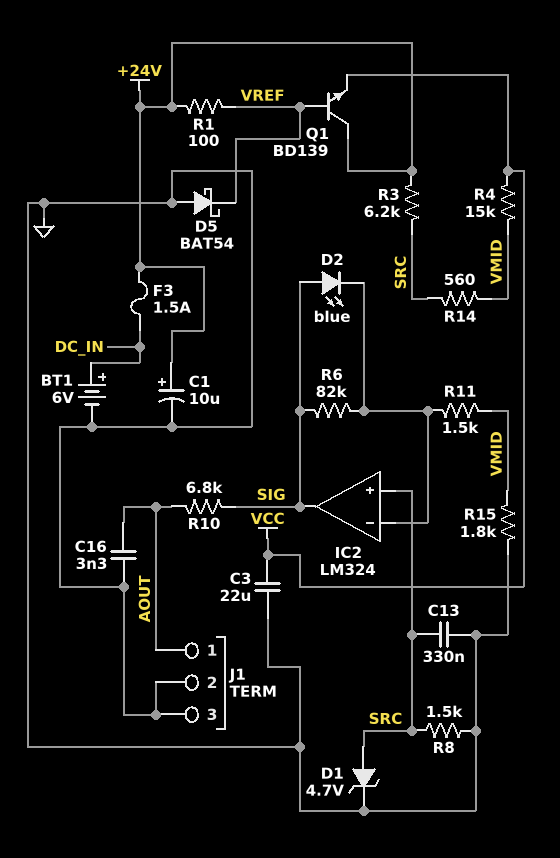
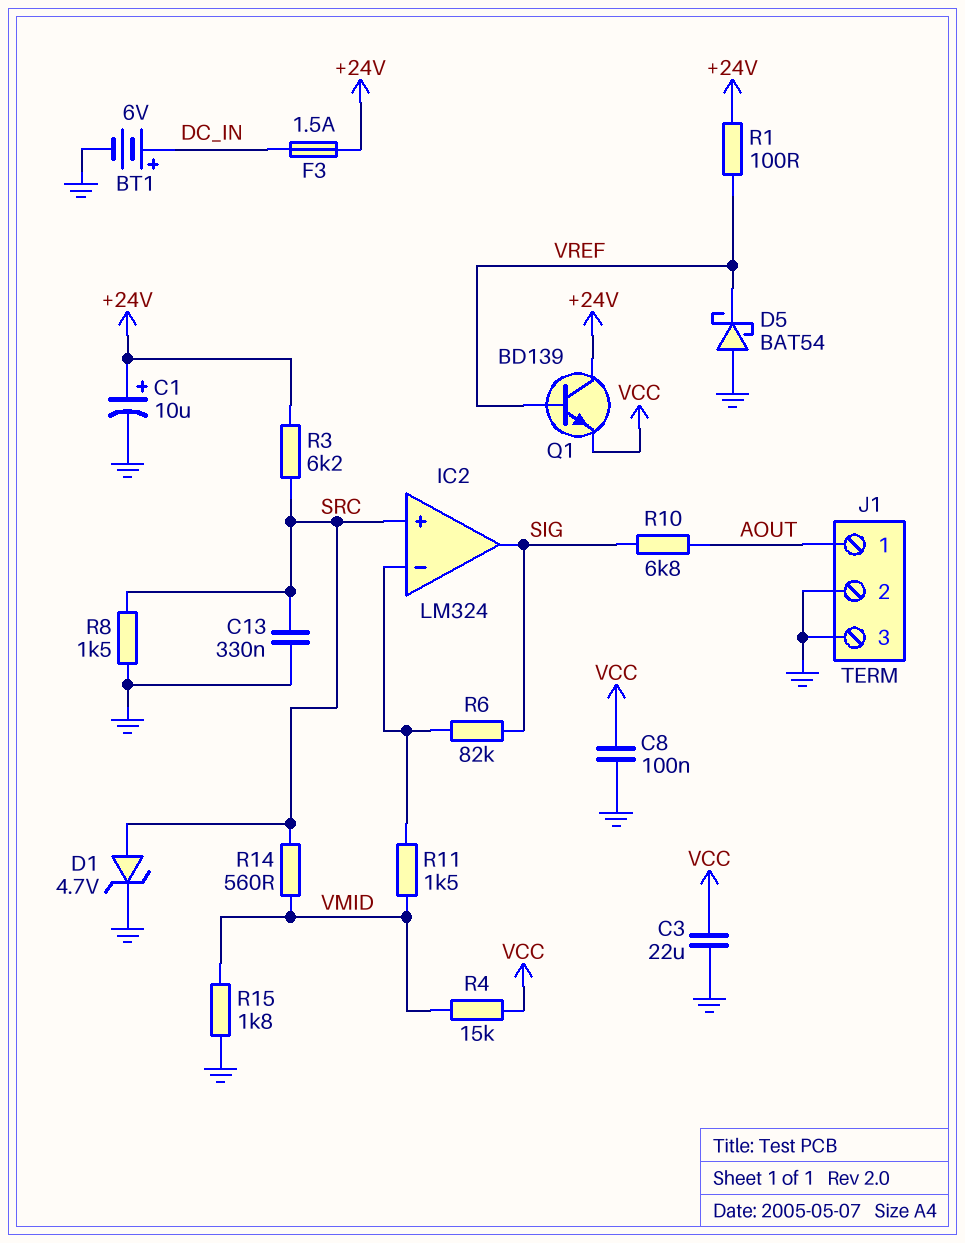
C8: none -> 100nF (GND, VCC)
C16: 3.3nF (AOUT, GND) -> none
D2: LED blue (A SIG, K IC2/in-) -> none

